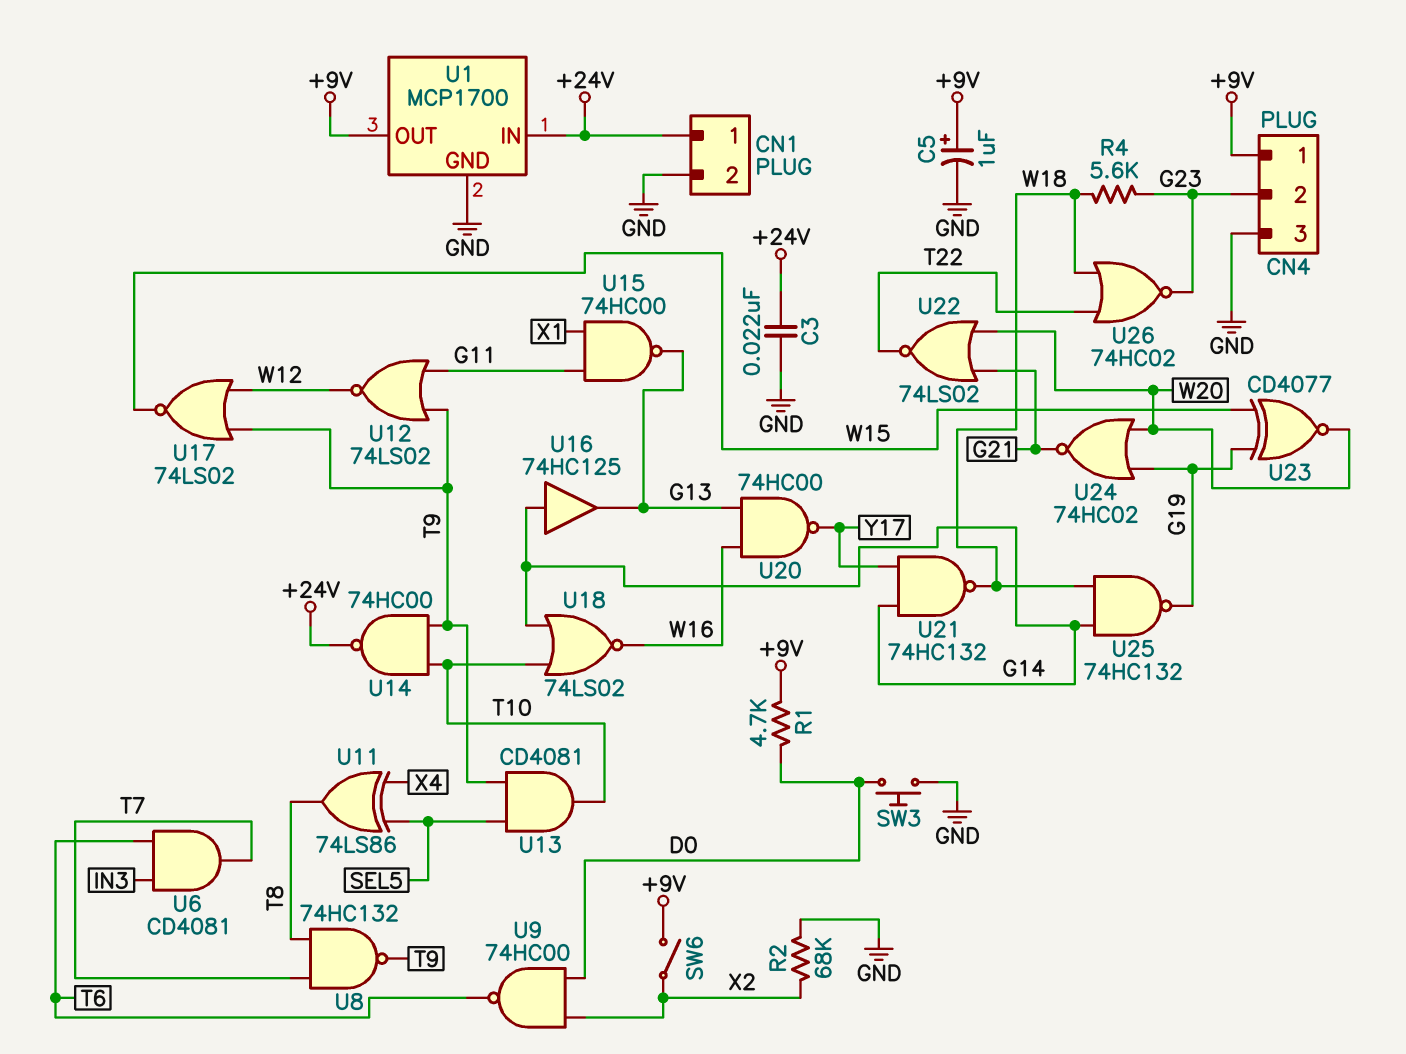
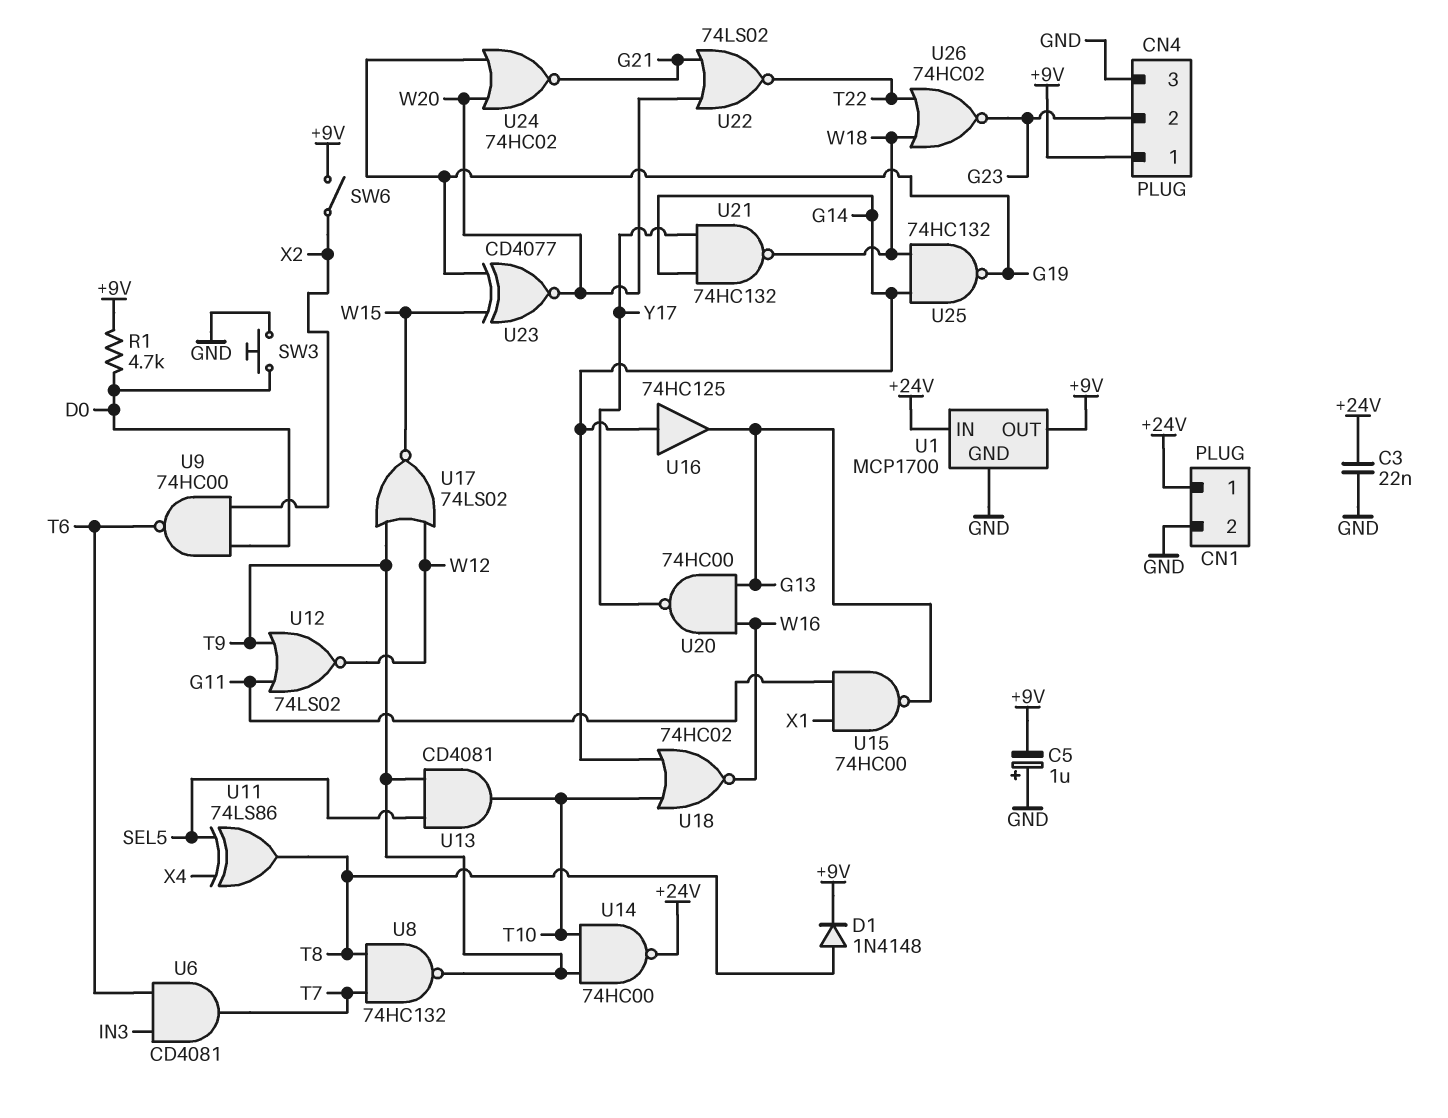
C5: 1uF (plus +9V, minus GND) -> 1uF (plus GND, minus +9V)
D1: none -> diode 1N4148 (A T8, K +9V)
R2: 68k (GND, X2) -> none
R4: 5.6k (G23, W18) -> none
U18: NOR 74LS02 (in G14, in T10, out W16) -> NOR 74HC02 (in G14, in T10, out W16)

